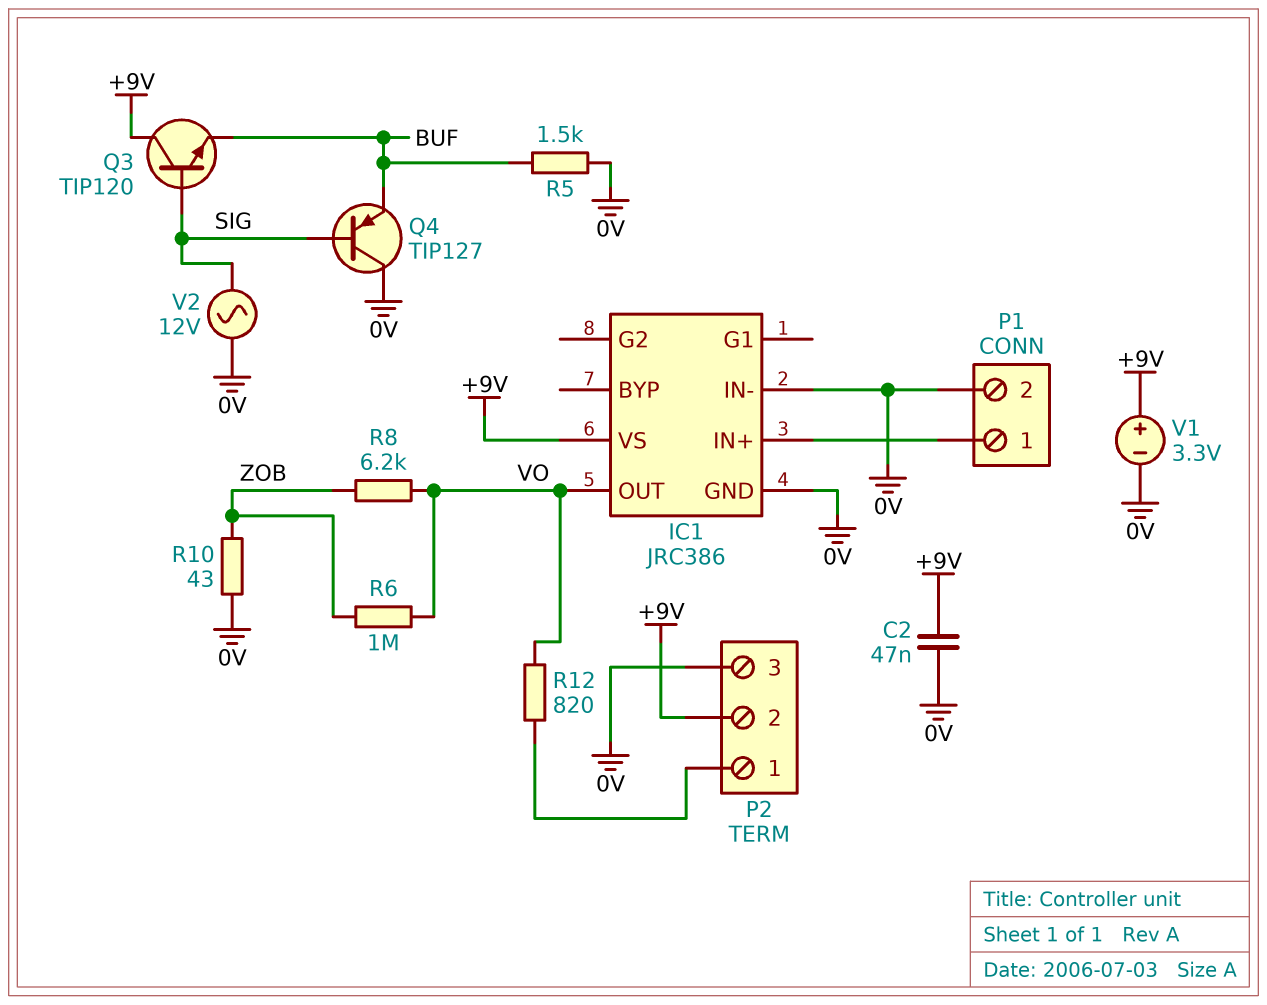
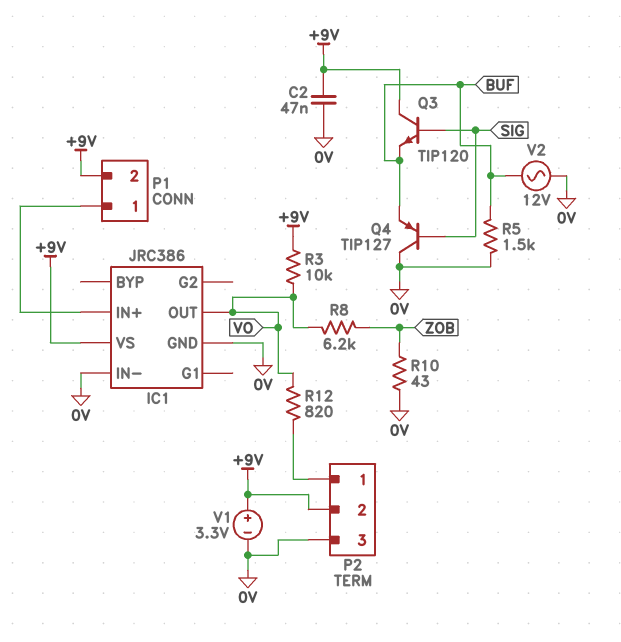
P1 pin 2: 0V -> +9V
R3: none -> 10k (+9V, VO)
R6: 1M (VO, ZOB) -> none
V2: AC 12V (0V, SIG) -> AC 12V (0V, BUF)

